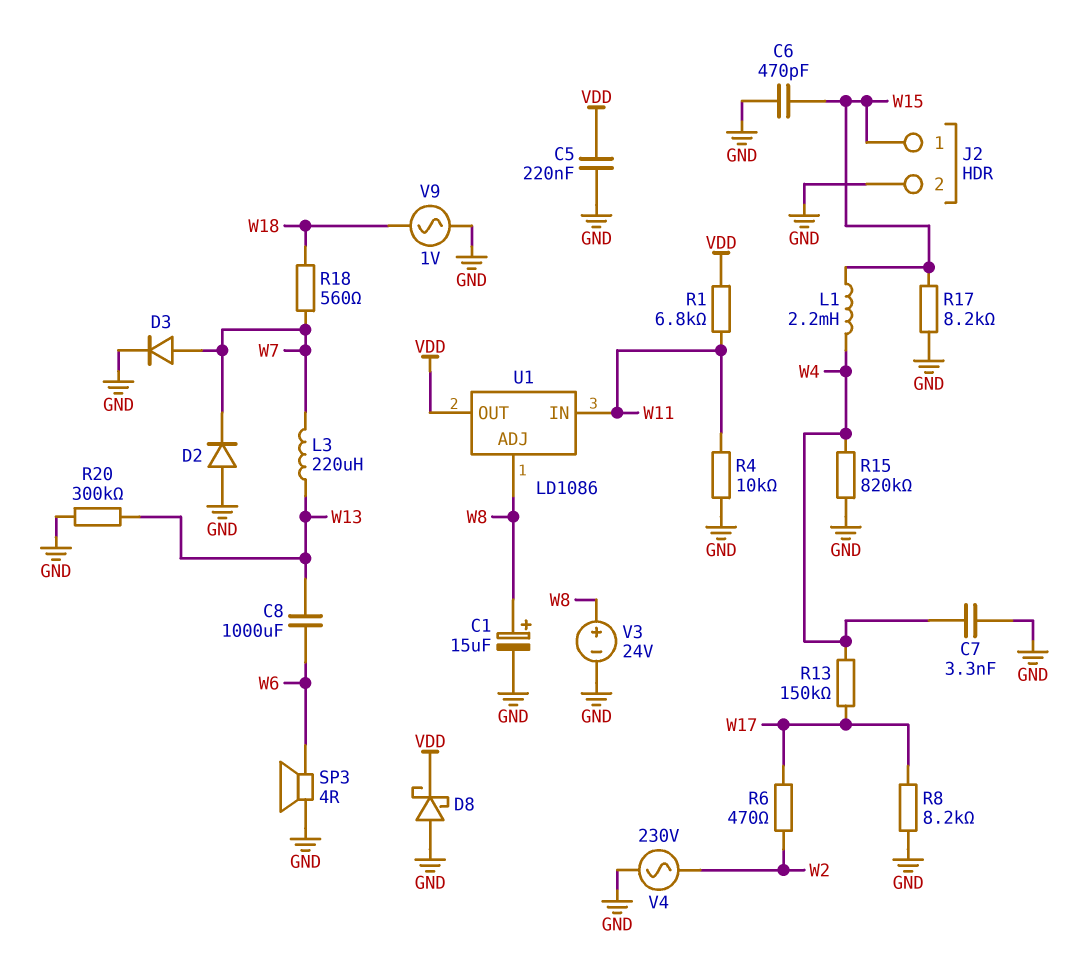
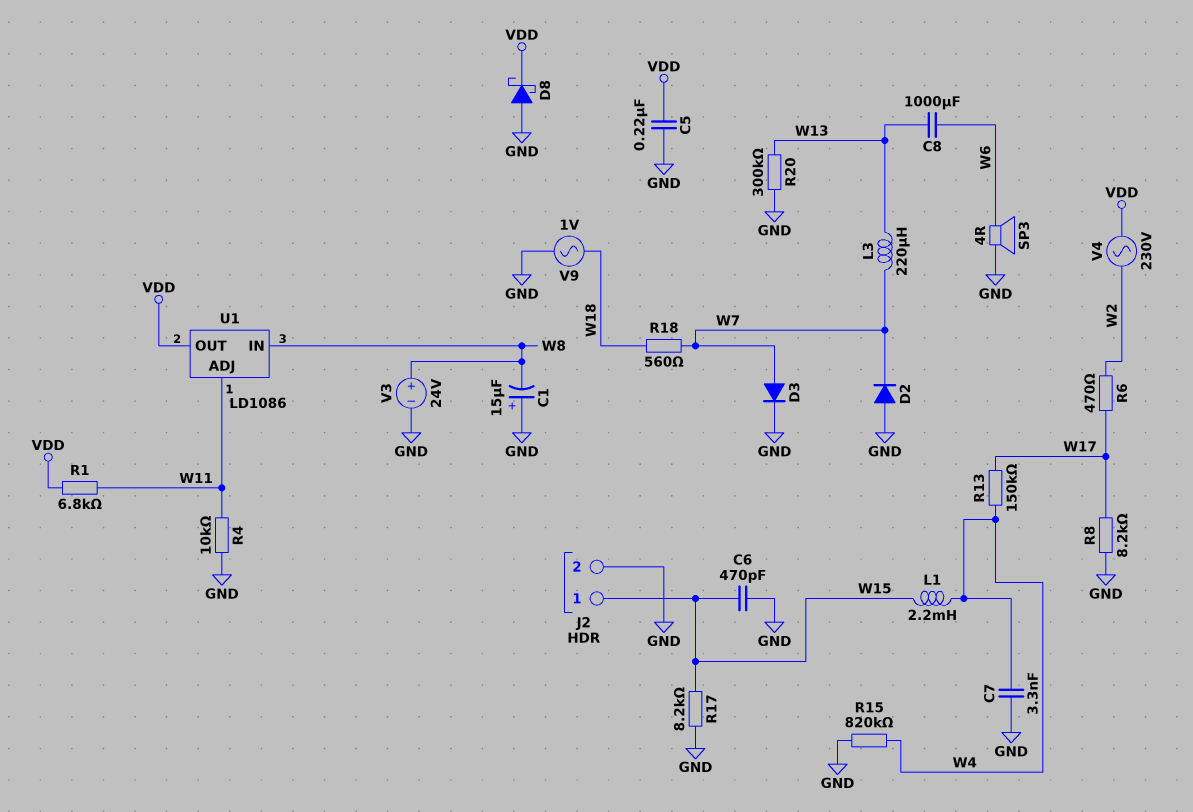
C1: 15uF (plus W8, minus GND) -> 15uF (plus GND, minus W8)
U1 pin ADJ: W8 -> W11
U1 pin IN: W11 -> W8
V4: AC 230V (GND, W2) -> AC 230V (VDD, W2)

